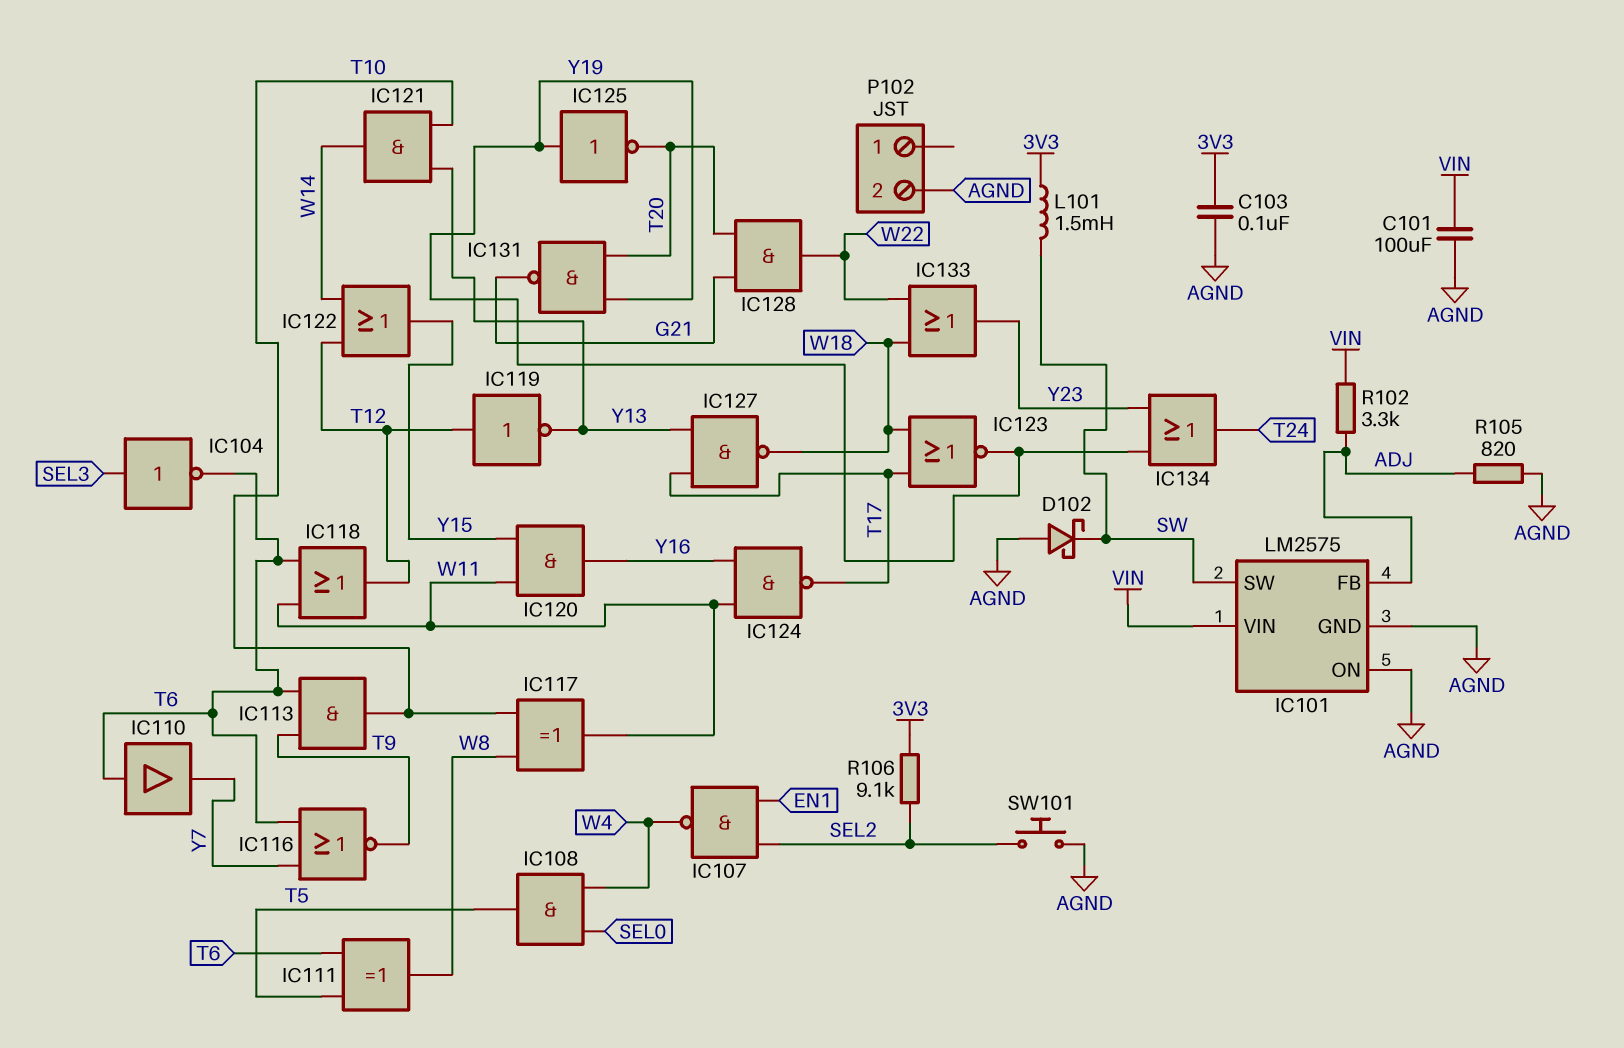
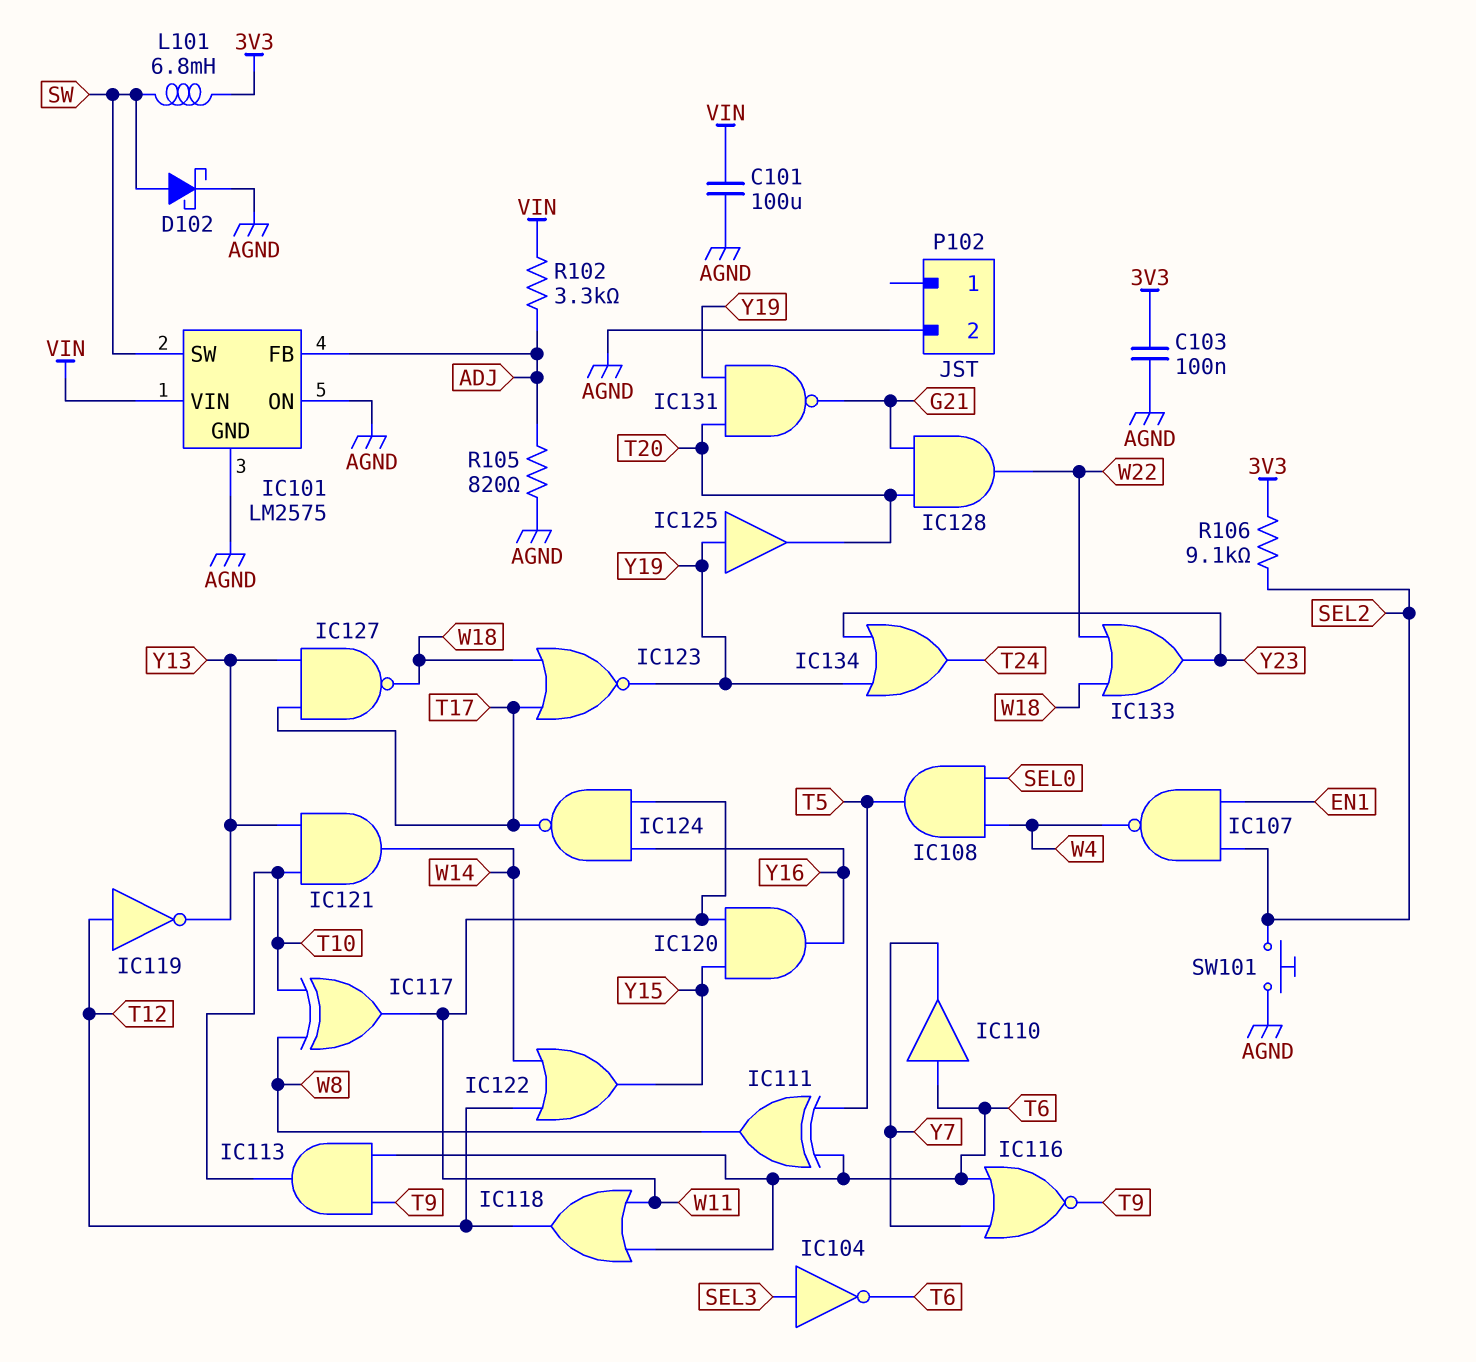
D102: schottky (A AGND, K SW) -> schottky (A SW, K AGND)
IC125: NOT (in Y19, out T20) -> buffer (in Y19, out T20)
L101: 1.5mH (3V3, SW) -> 6.8mH (3V3, SW)

